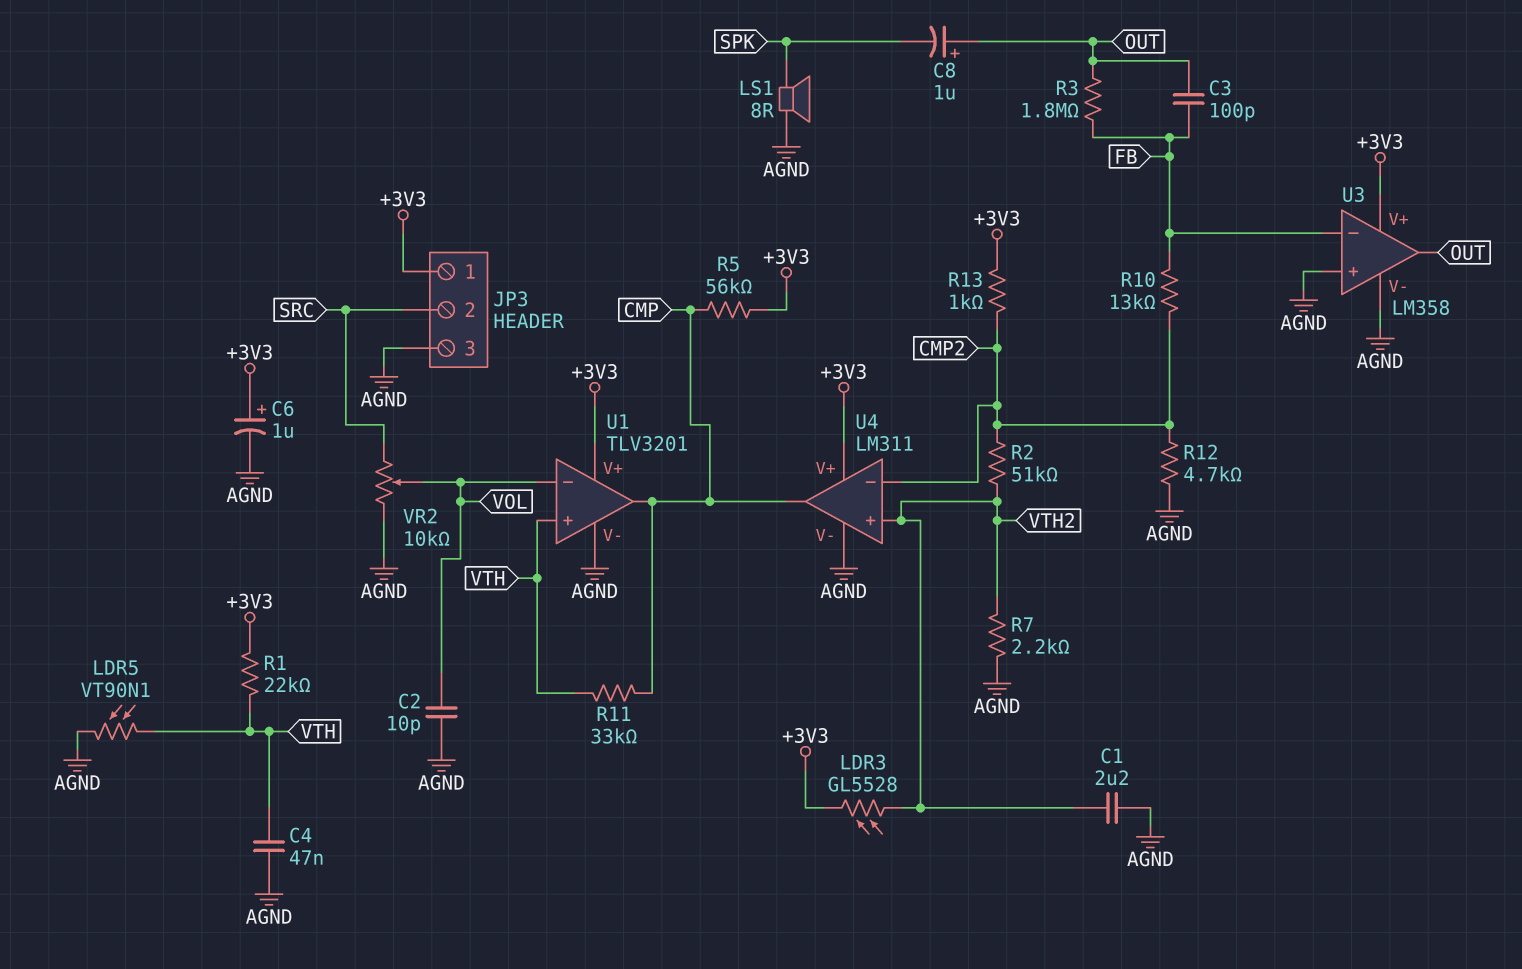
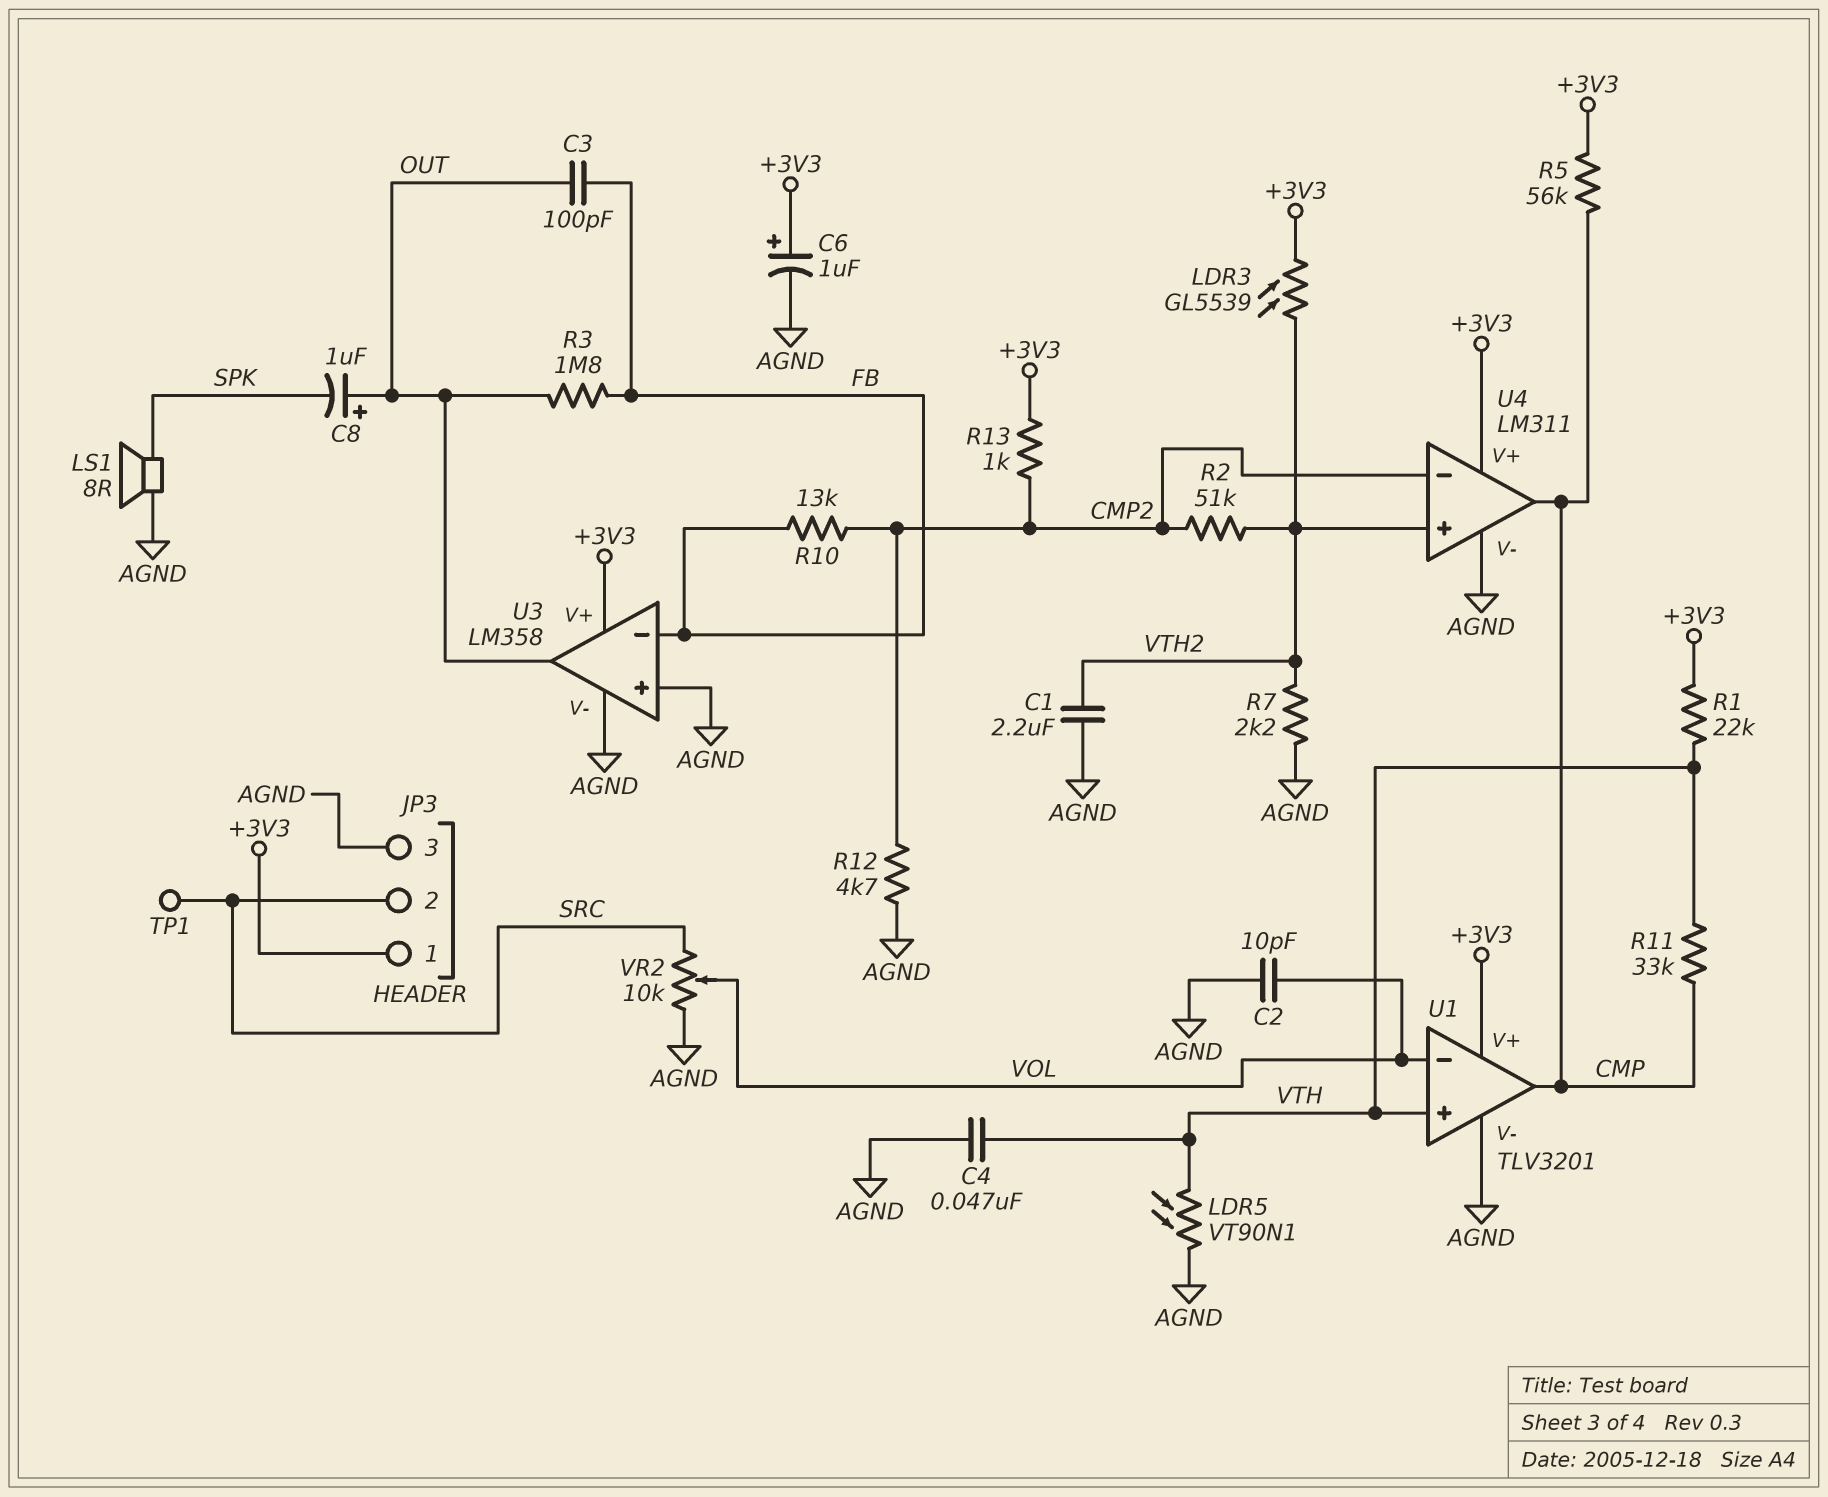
LDR3: GL5528 (+3V3, VTH2) -> GL5539 (+3V3, VTH2)
TP1: none -> test point (SRC)

